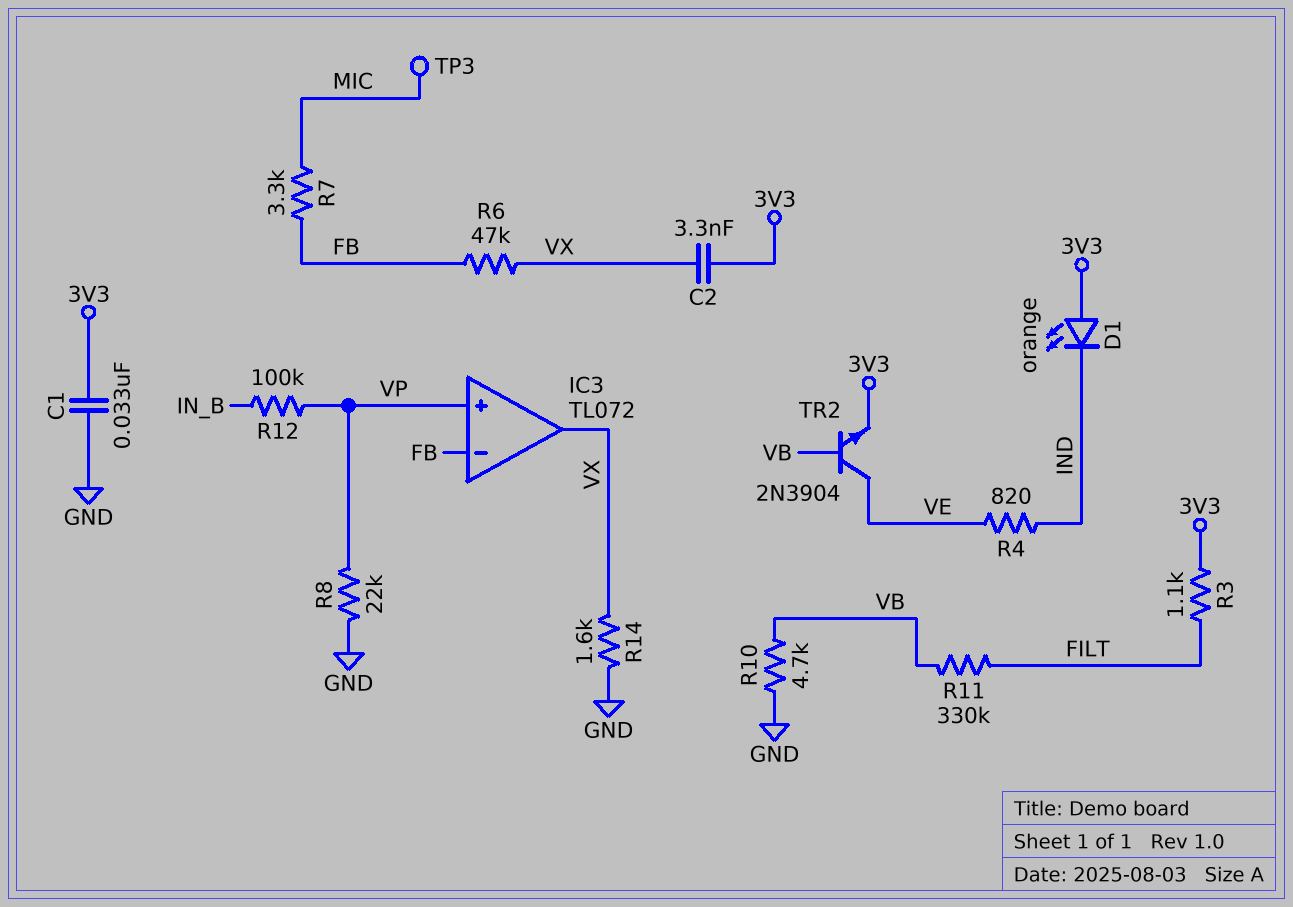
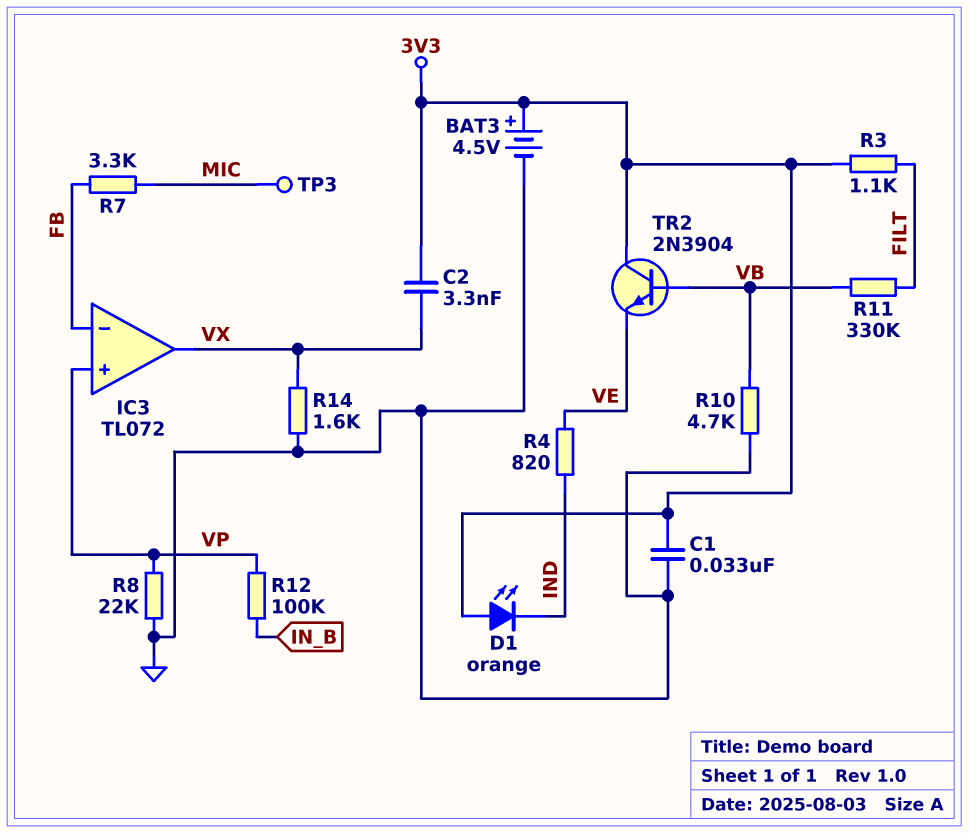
BAT3: none -> 4.5V (plus 3V3, minus GND)
R6: 47k (FB, VX) -> none
TR2: NPN 2N3904 (B VB, C VE, E 3V3) -> NPN 2N3904 (B VB, C 3V3, E VE)

